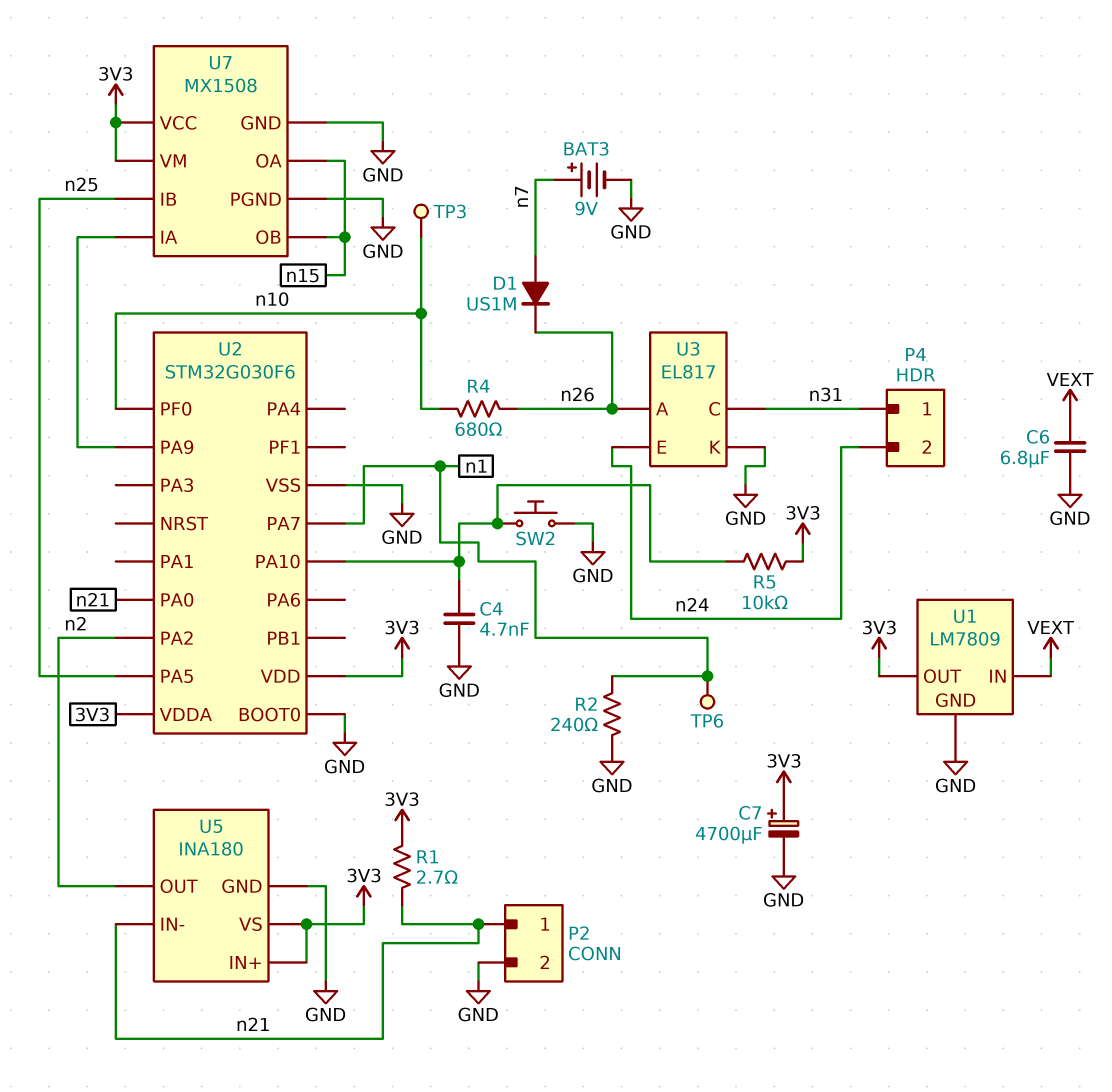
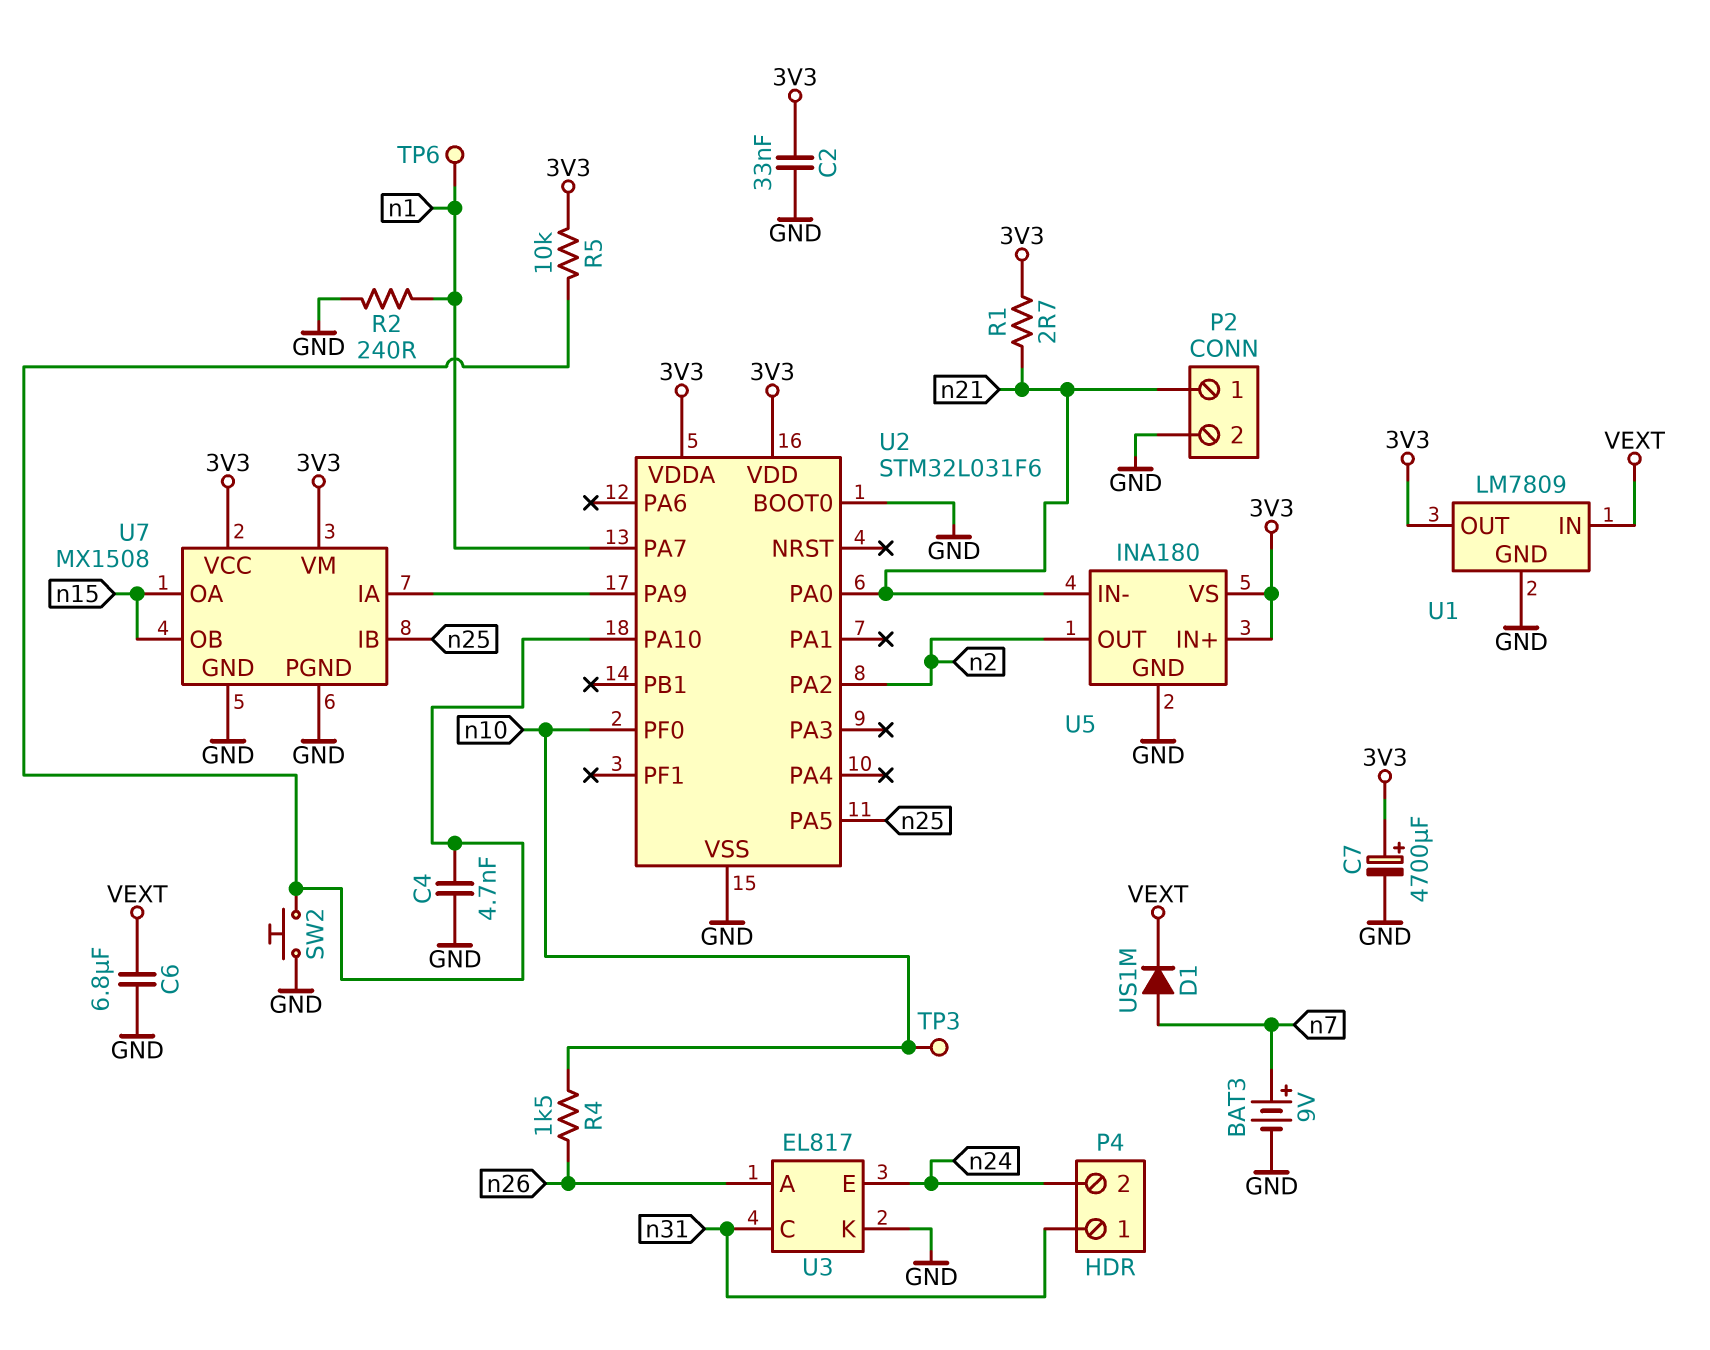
C2: none -> 33nF (3V3, GND)
D1: diode US1M (A n7, K n26) -> diode US1M (A n7, K VEXT)
R4: 680 (n10, n26) -> 1.5k (n10, n26)
U2: STM32G030F6 -> STM32L031F6

